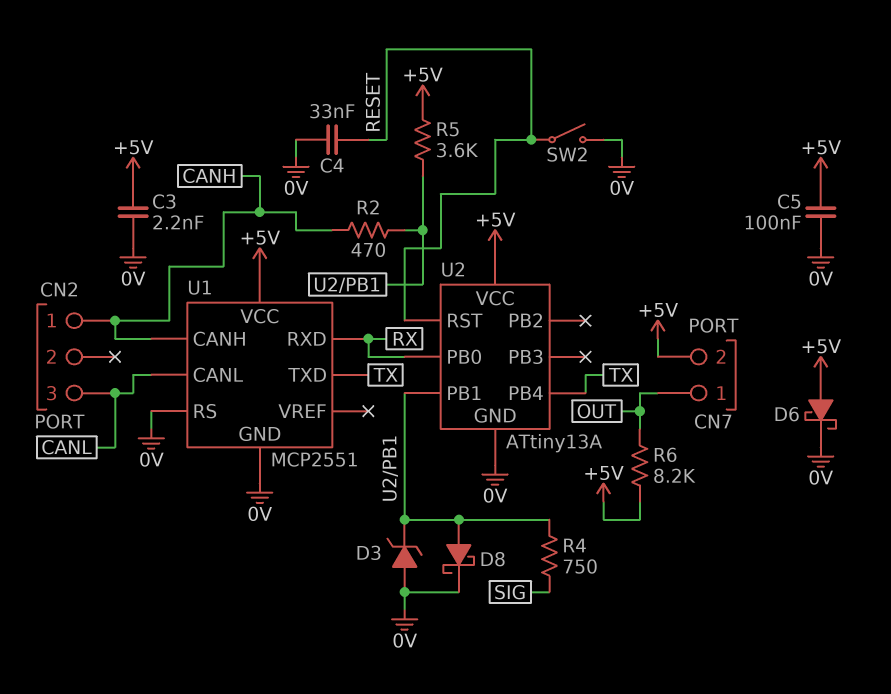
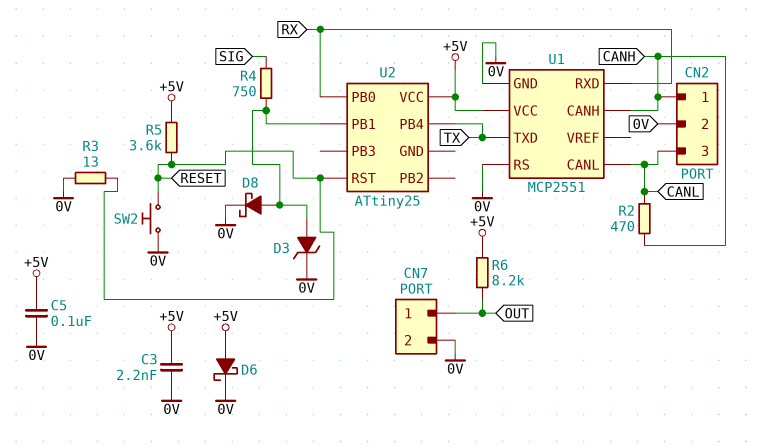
C4: 33nF (0V, RESET) -> none
CN2 pin 2: none -> 0V
CN7 pin 2: +5V -> 0V
D3: zener (A 0V, K U2/PB1) -> zener (A U2/PB1, K 0V)
R2: 470 (CANH, U2/PB1) -> 470 (CANH, CANL)
R3: none -> 13 (0V, RESET)
R5: 3.6k (+5V, U2/PB1) -> 3.6k (+5V, RESET)
SW2: switch (0V, RESET) -> button (0V, RESET)
U2: ATtiny13A -> ATtiny25
U2 pin GND: 0V -> none

